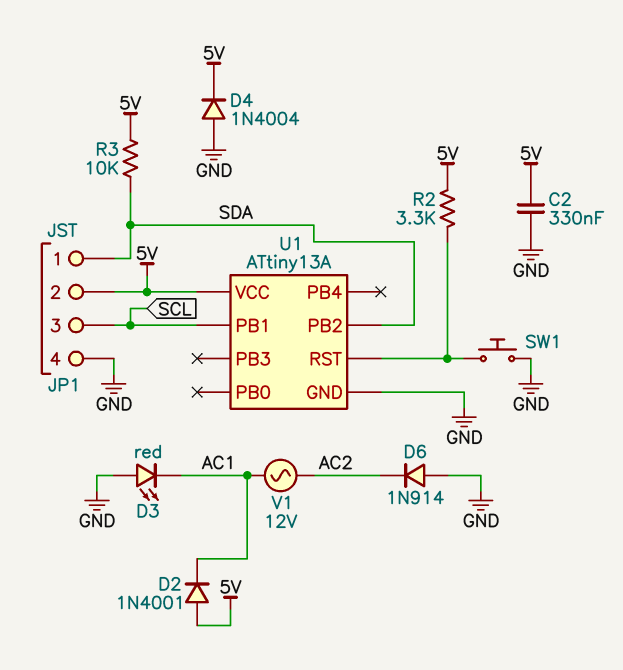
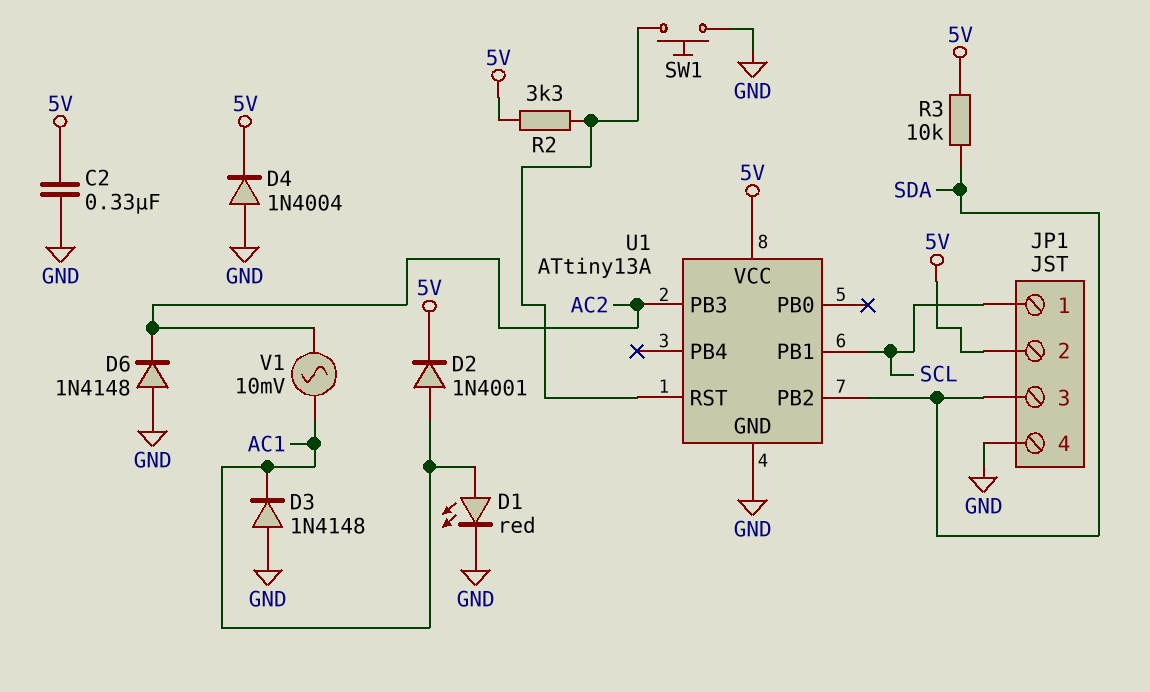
D1: none -> LED red (A AC1, K GND)
D2: diode 1N4001 (A 5V, K AC1) -> diode 1N4001 (A AC1, K 5V)
D3: LED red (A GND, K AC1) -> diode 1N4148 (A GND, K AC1)
D6: diode 1N914 (A GND, K AC2) -> diode 1N4148 (A GND, K AC2)
JP1 pin 1: SDA -> SCL
JP1 pin 3: SCL -> SDA
U1 pin PB3: none -> AC2
V1: AC 12V (AC1, AC2) -> AC 10mV (AC1, AC2)

